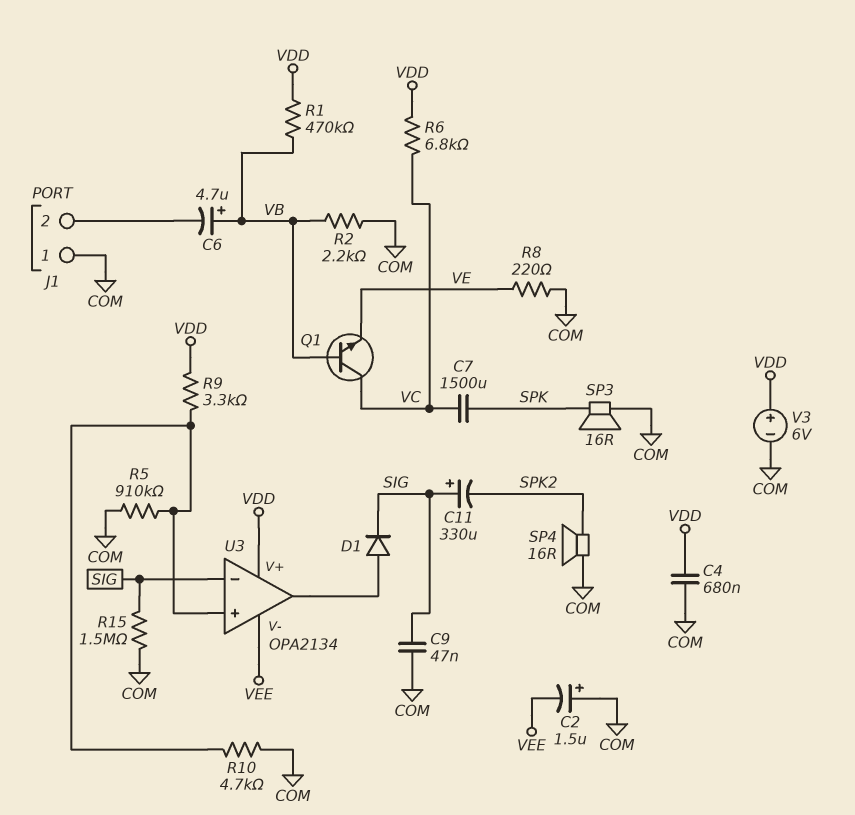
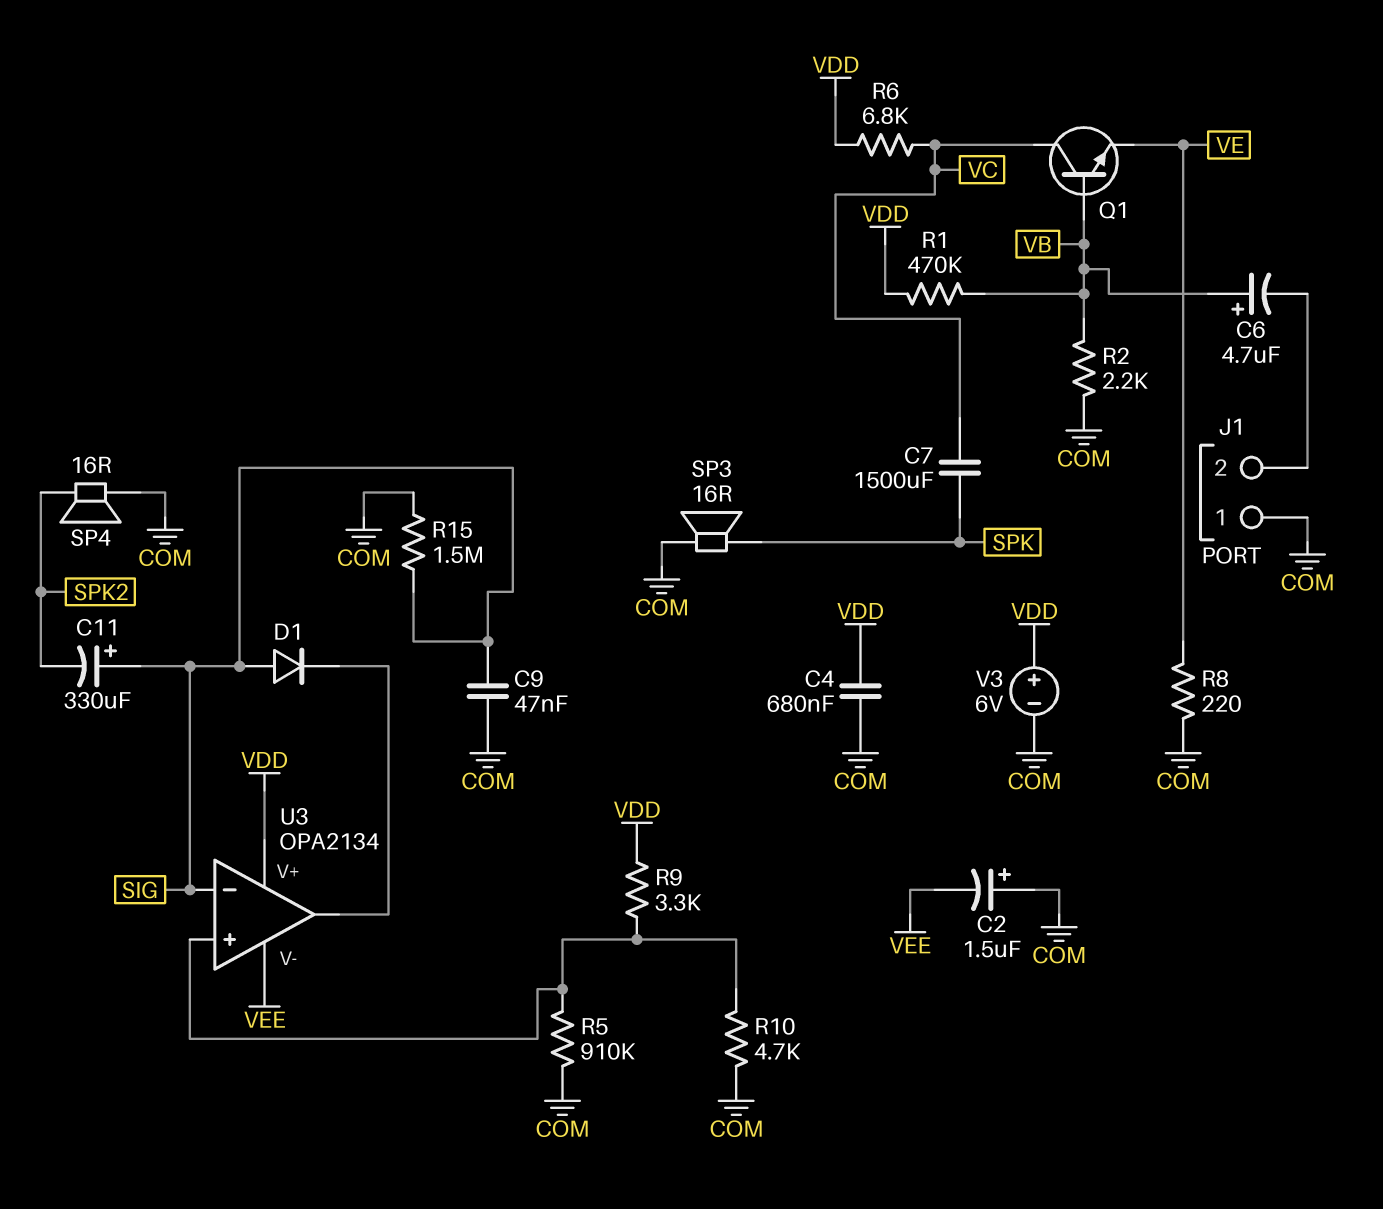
D1: diode (A U3/out, K SIG) -> diode (A SIG, K U3/out)

